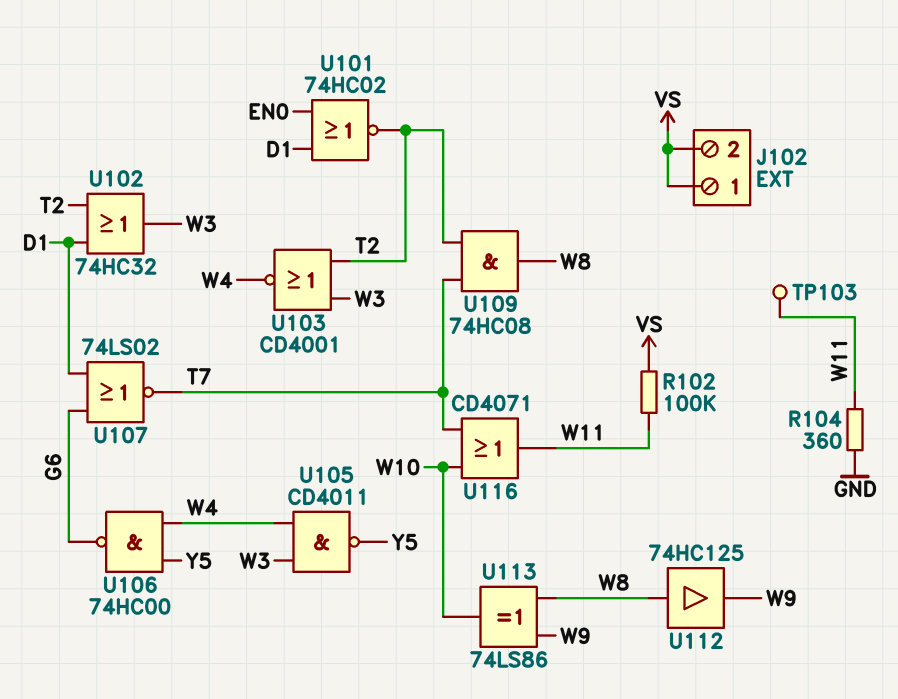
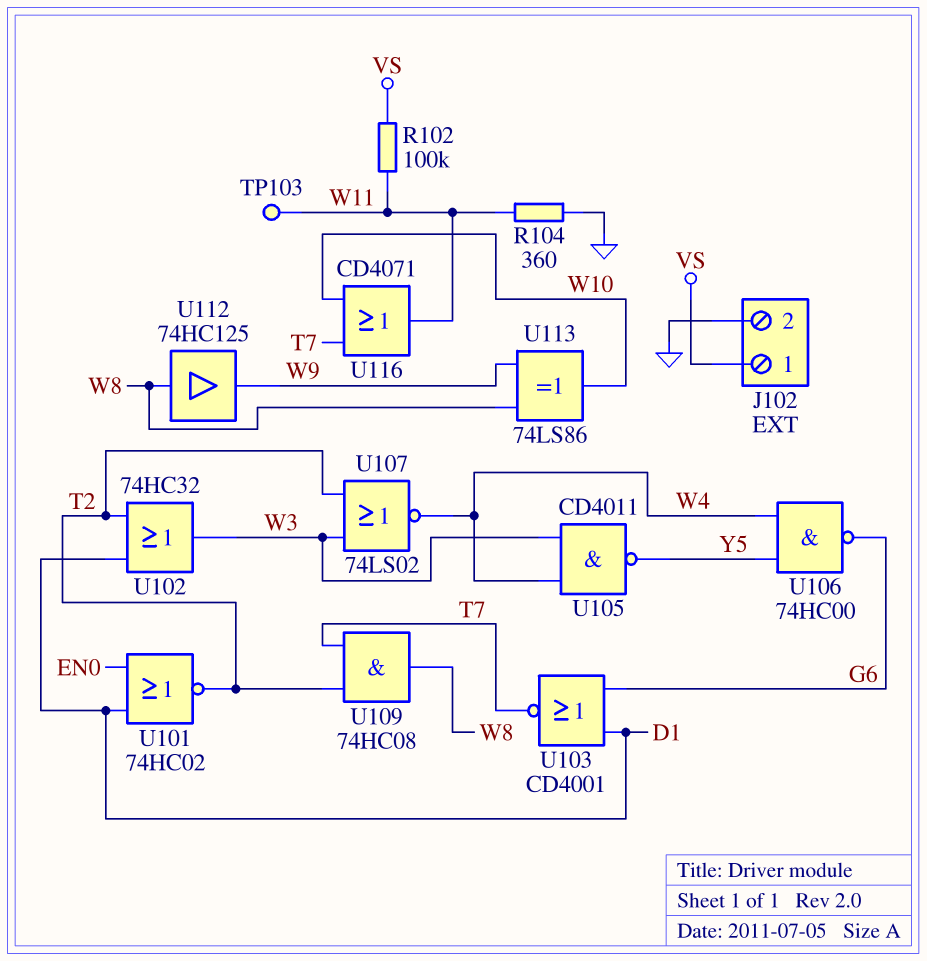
J102 pin 2: VS -> GND
U103: NOR CD4001 (in T2, in W3, out W4) -> NOR CD4001 (in D1, in G6, out T7)
U107: NOR 74LS02 (in D1, in G6, out T7) -> NOR 74LS02 (in T2, in W3, out W4)

